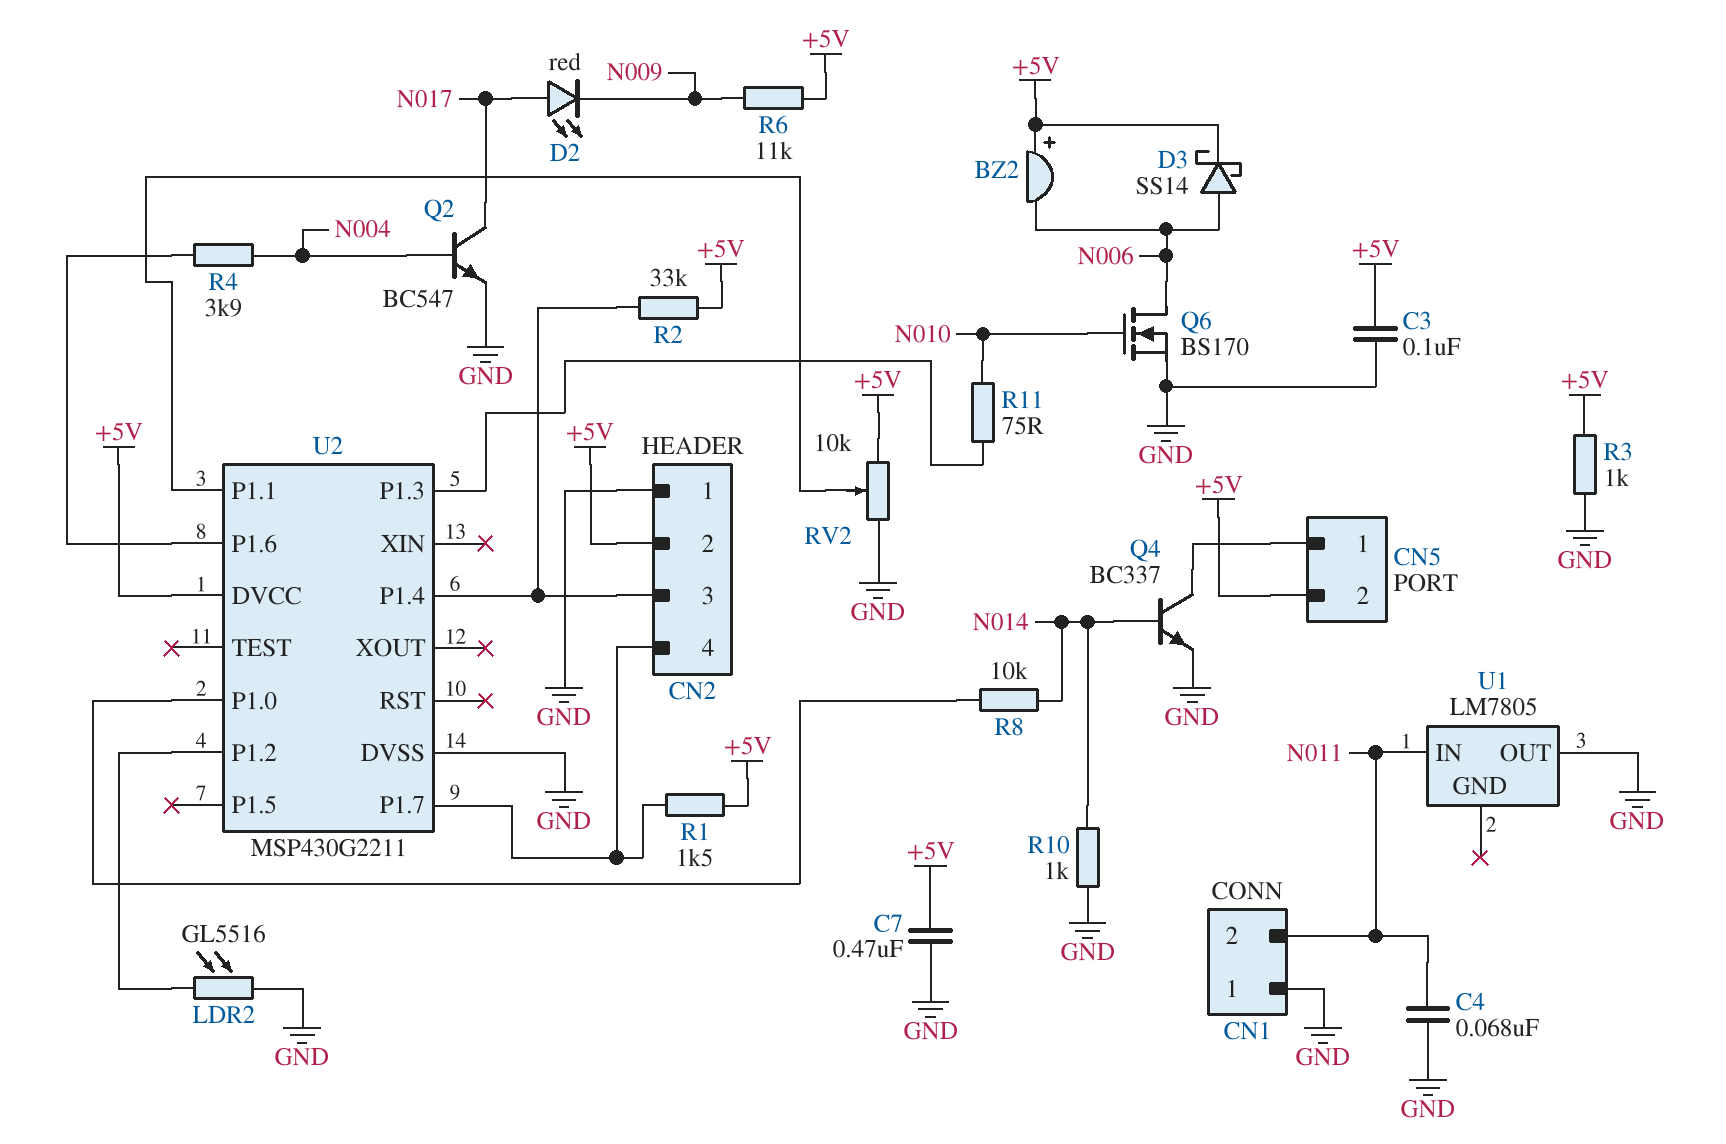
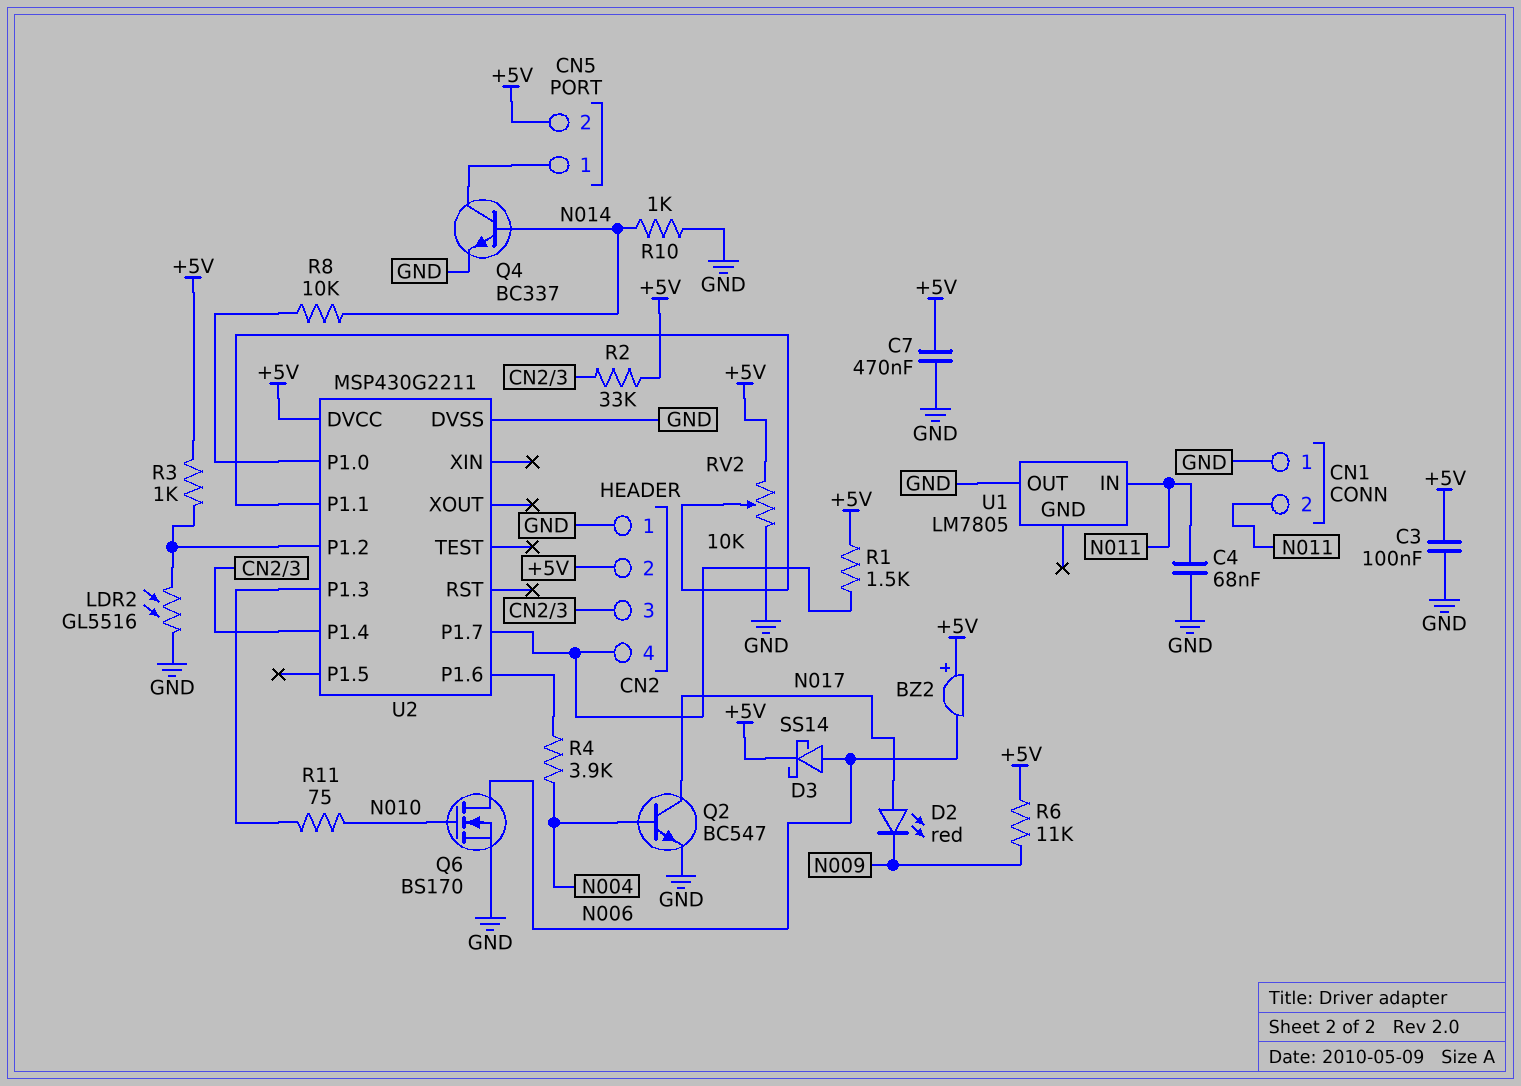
R3: 1k (+5V, GND) -> 1k (+5V, U2/P1.2)

